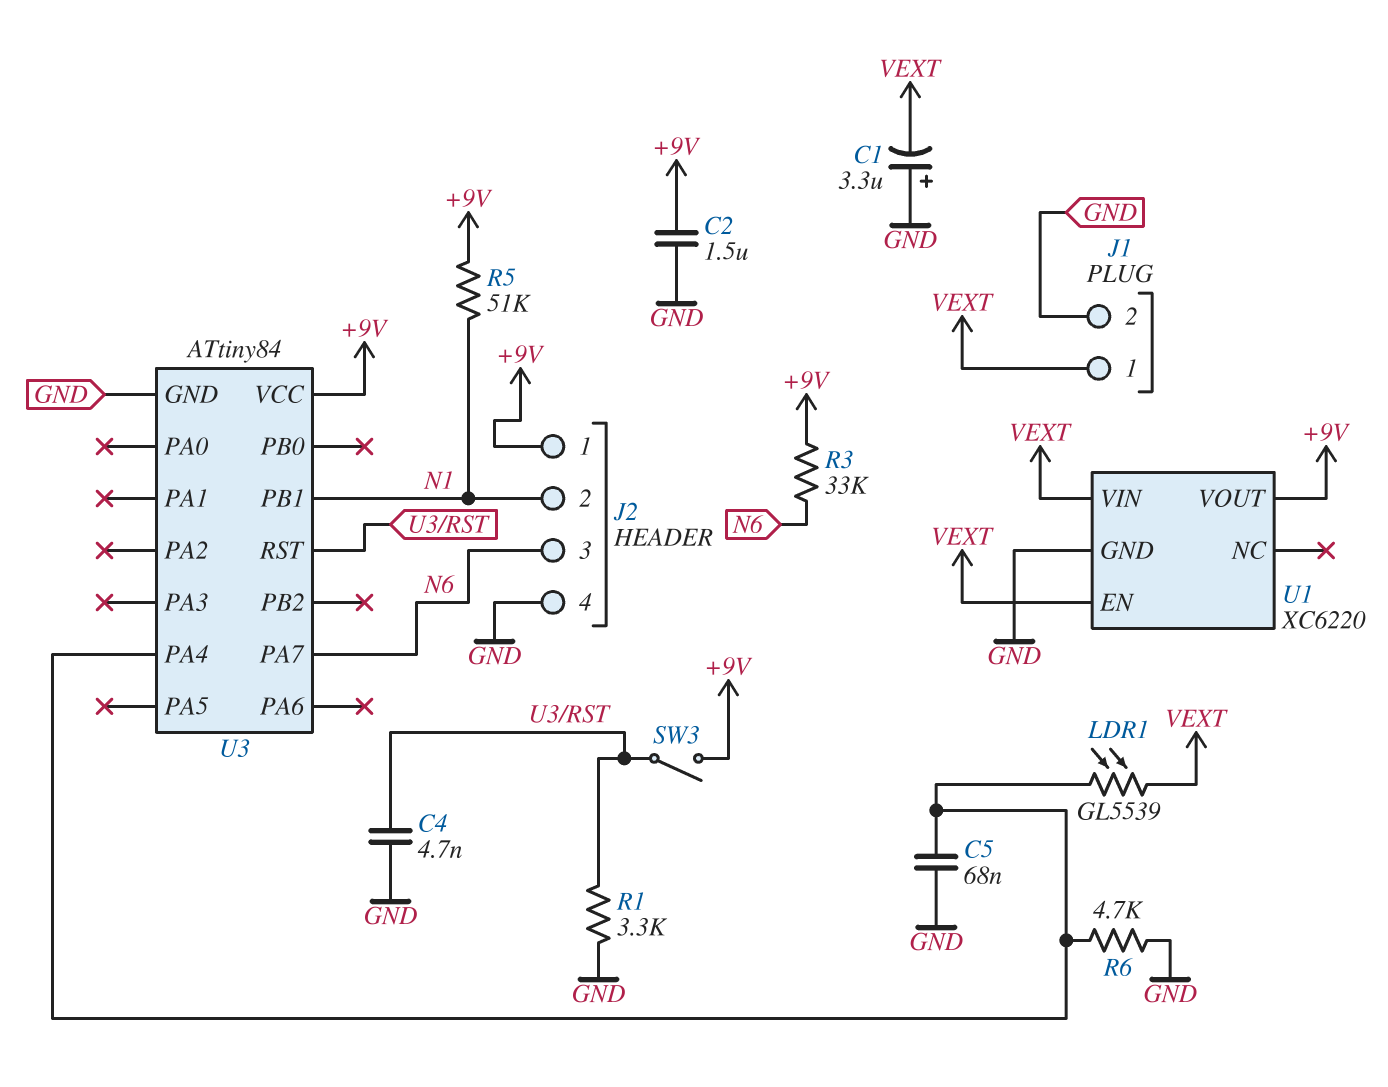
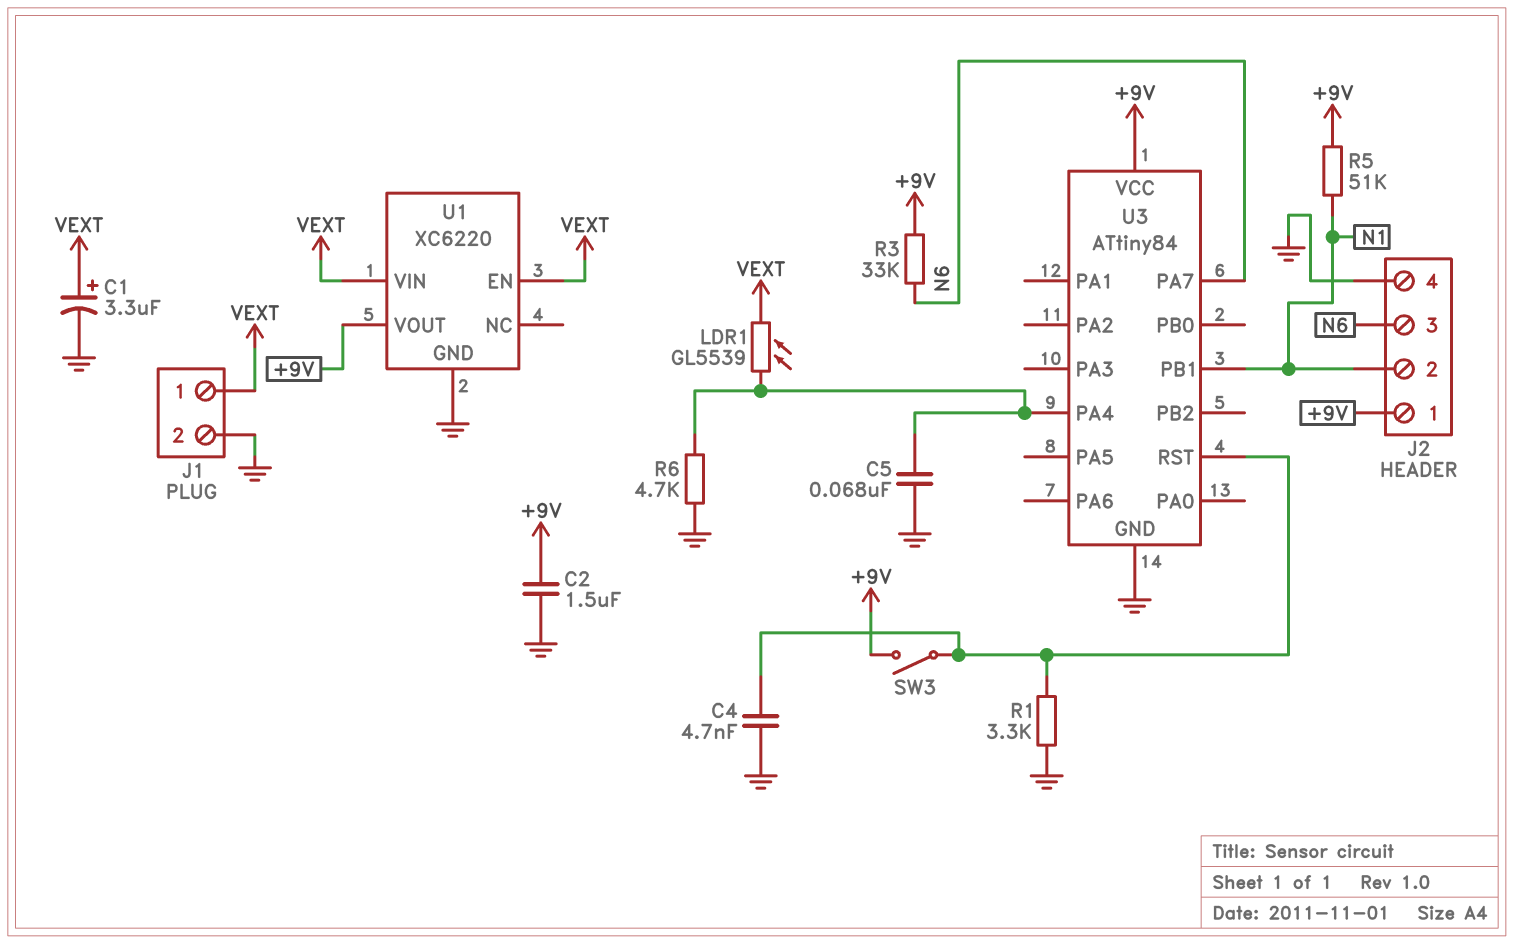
C1: 3.3uF (plus GND, minus VEXT) -> 3.3uF (plus VEXT, minus GND)

